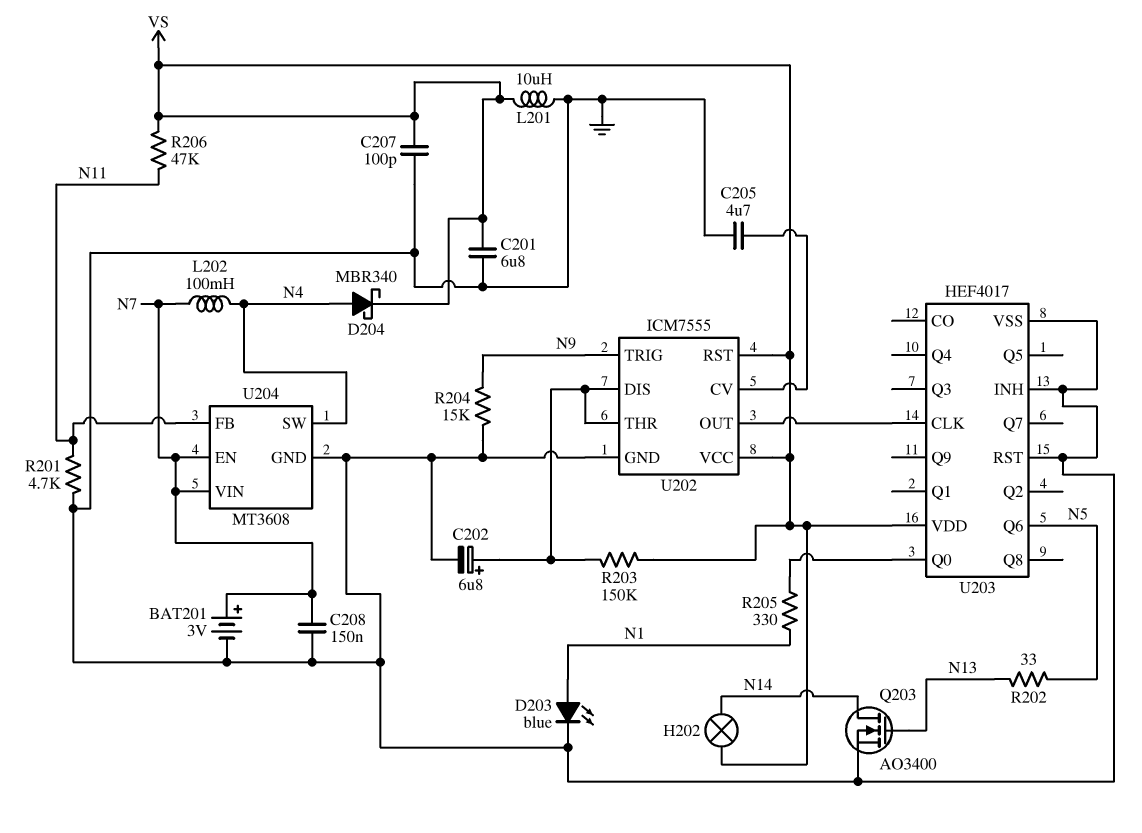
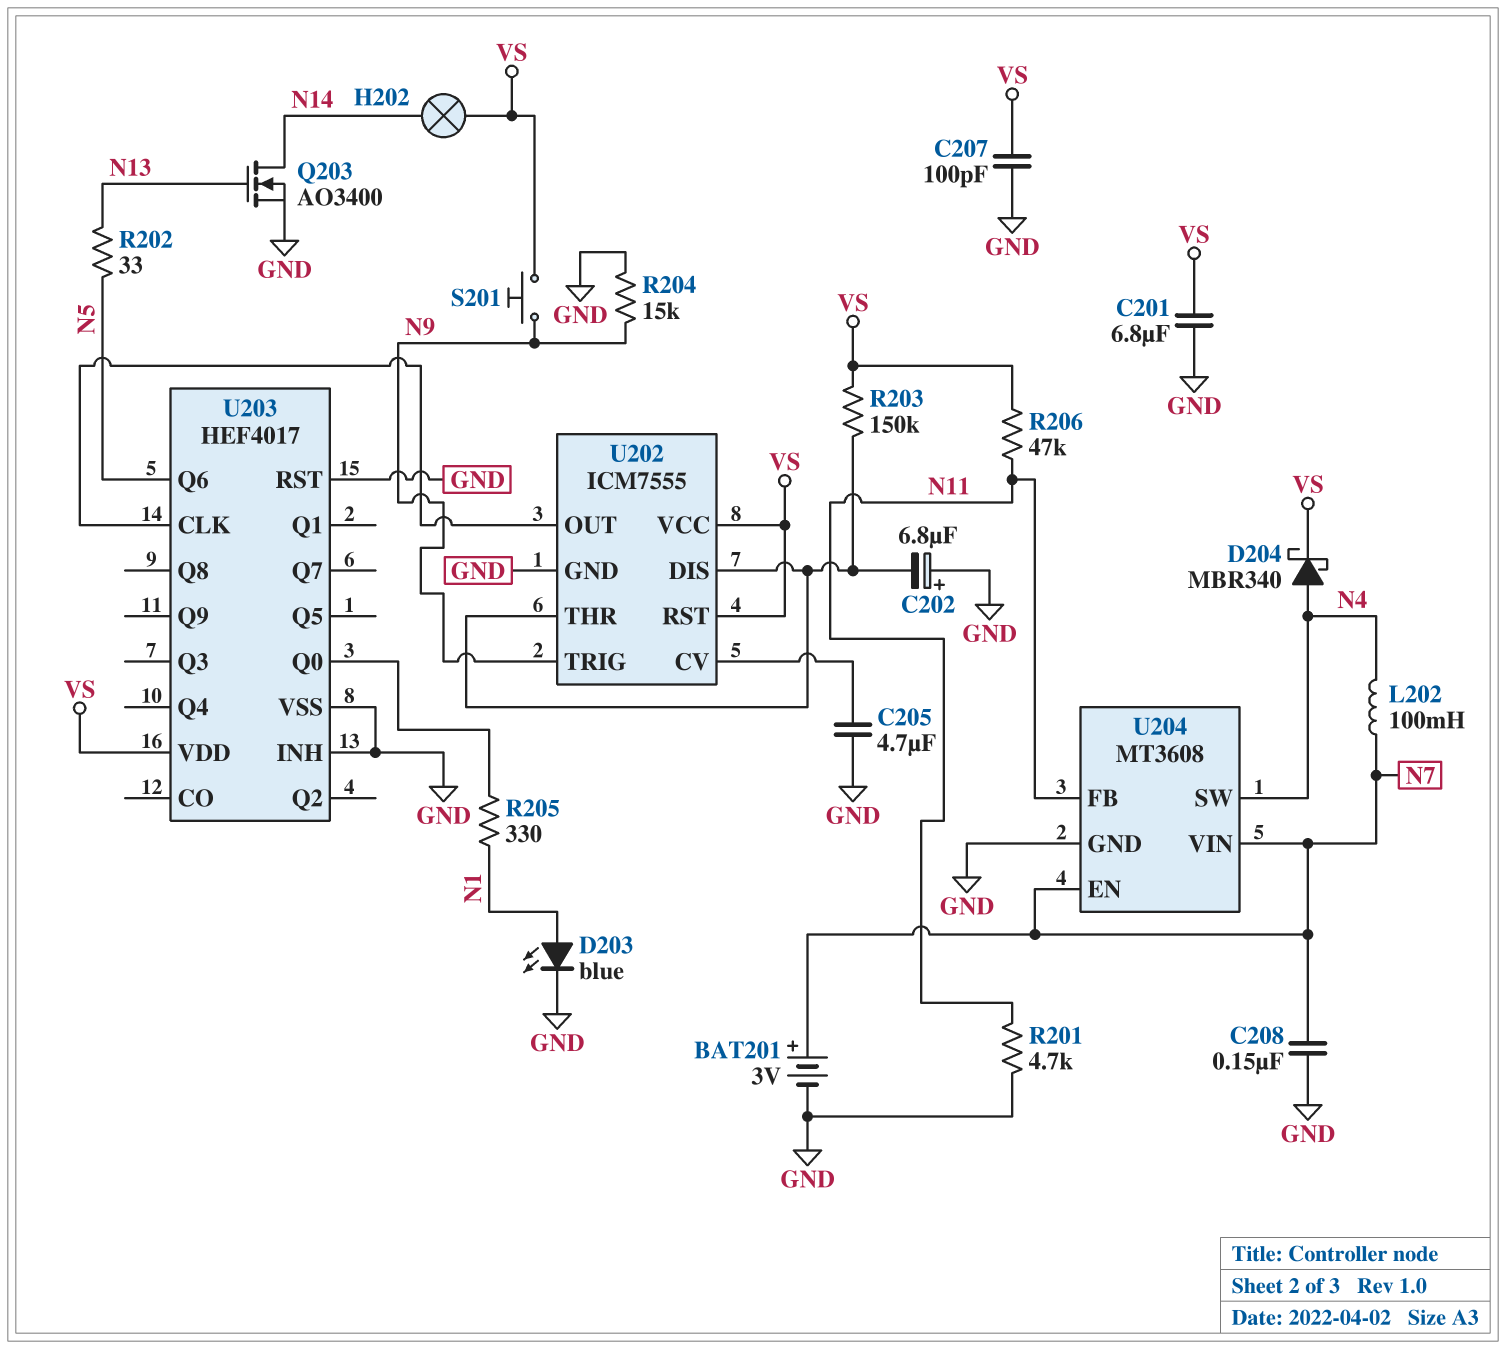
C202: 6.8uF (plus U202/DIS, minus GND) -> 6.8uF (plus GND, minus U202/DIS)
L201: 10uH (GND, VS) -> none
S201: none -> button (N9, VS)

